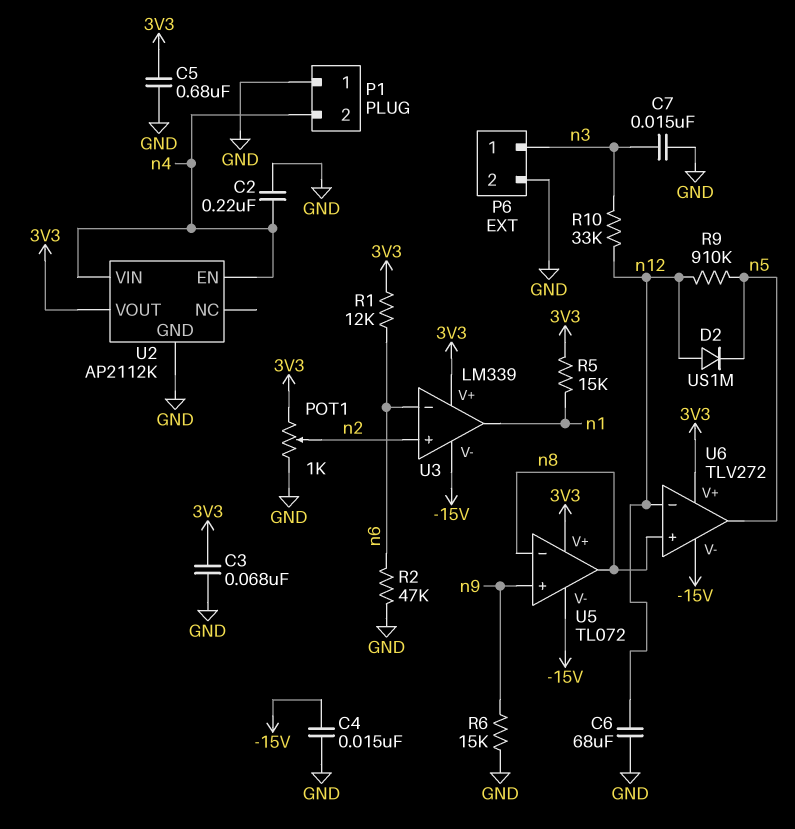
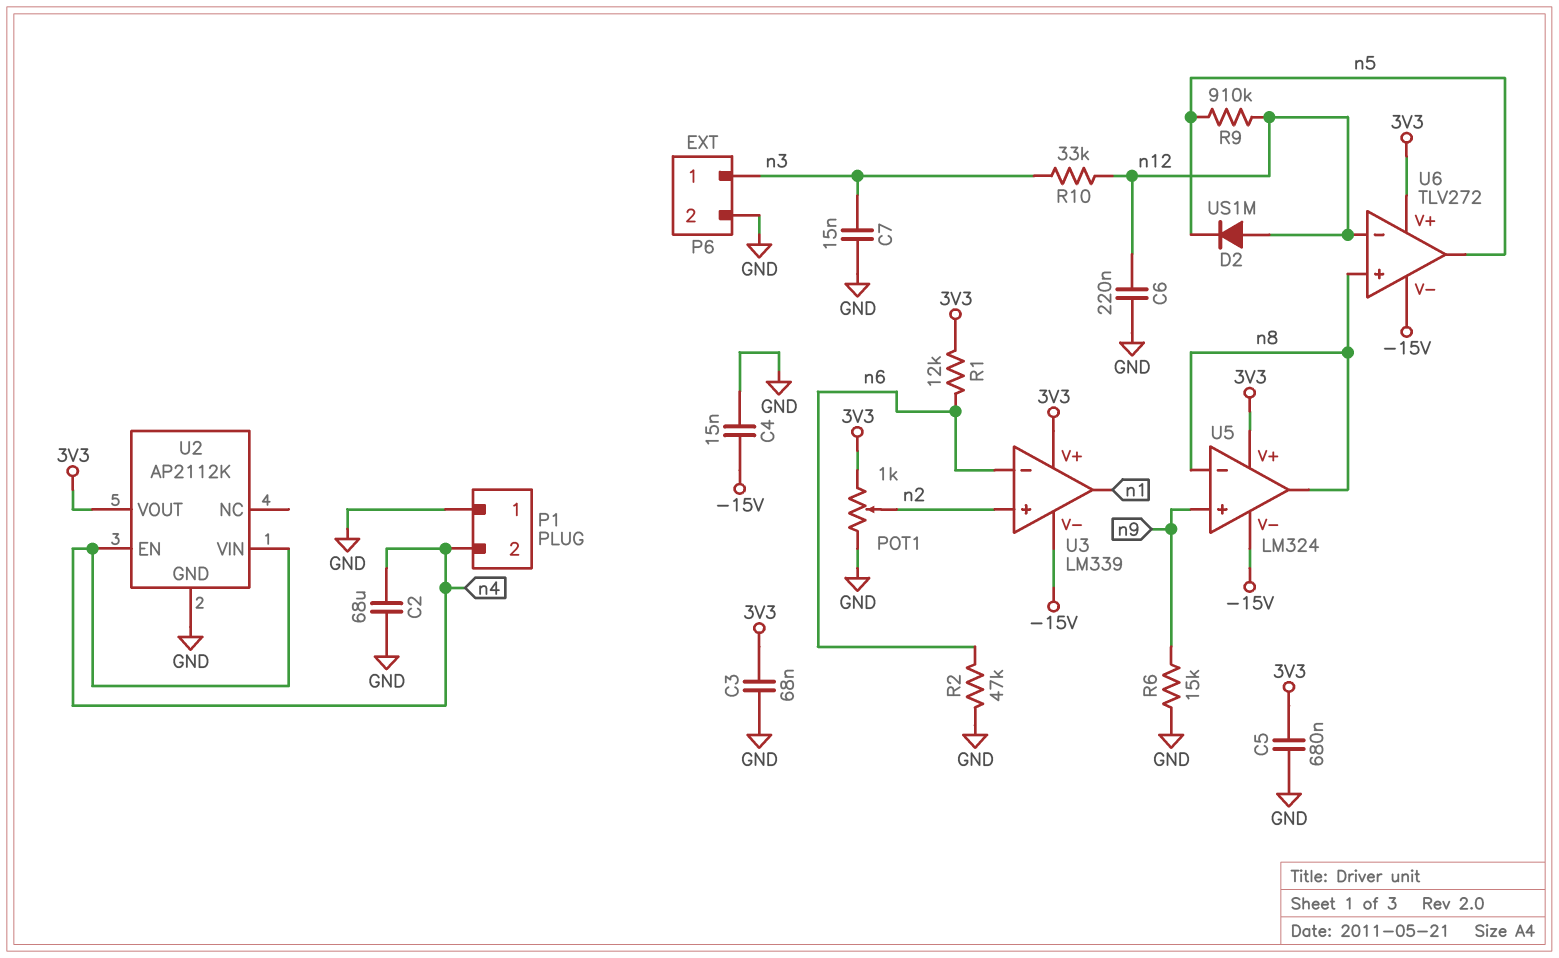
C2: 220nF (GND, n4) -> 68uF (GND, n4)
C6: 68uF (GND, n12) -> 220nF (GND, n12)
R5: 15k (3V3, n1) -> none
U5: TL072 -> LM324

